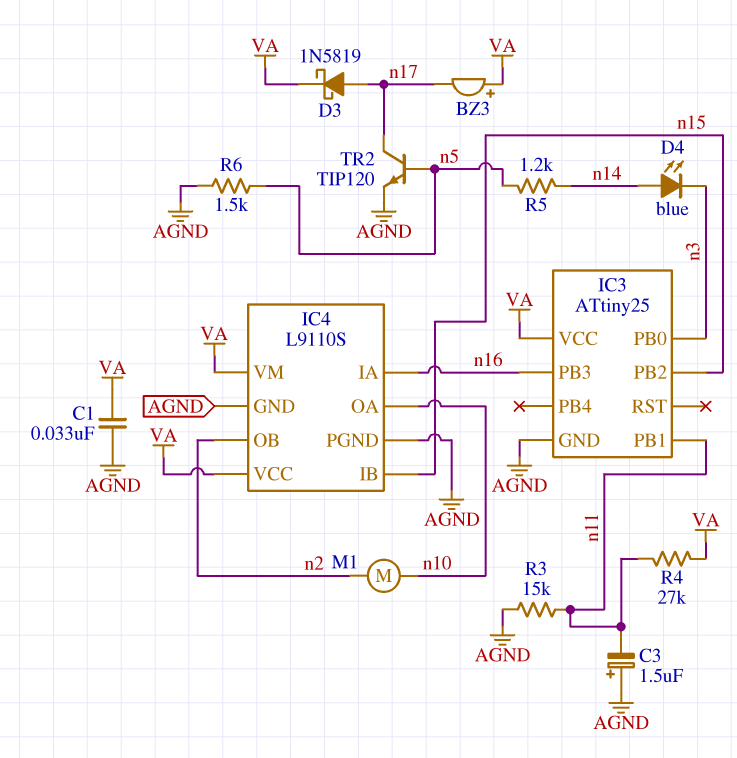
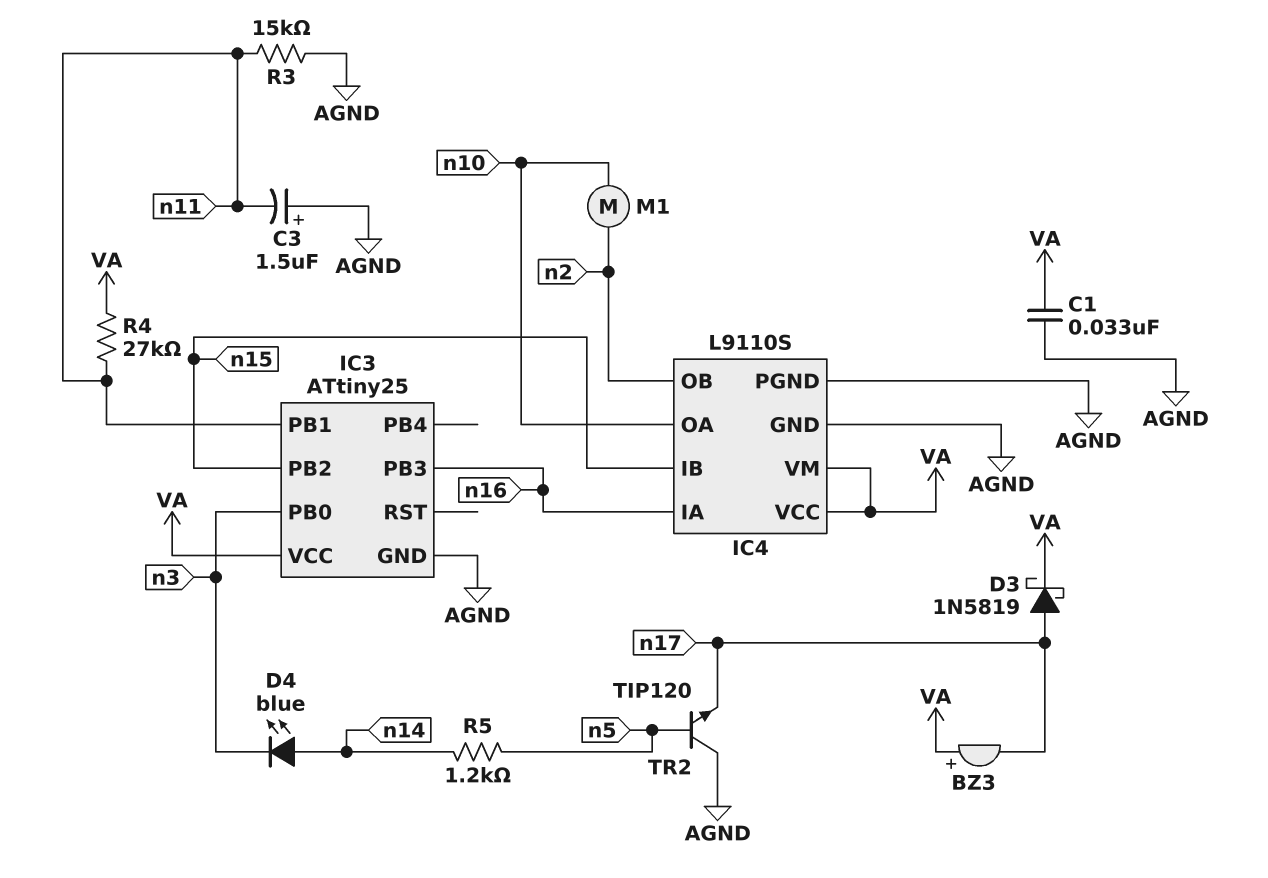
R6: 1.5k (AGND, n5) -> none
TR2: NPN TIP120 (B n5, C n17, E AGND) -> NPN TIP120 (B n5, C AGND, E n17)

